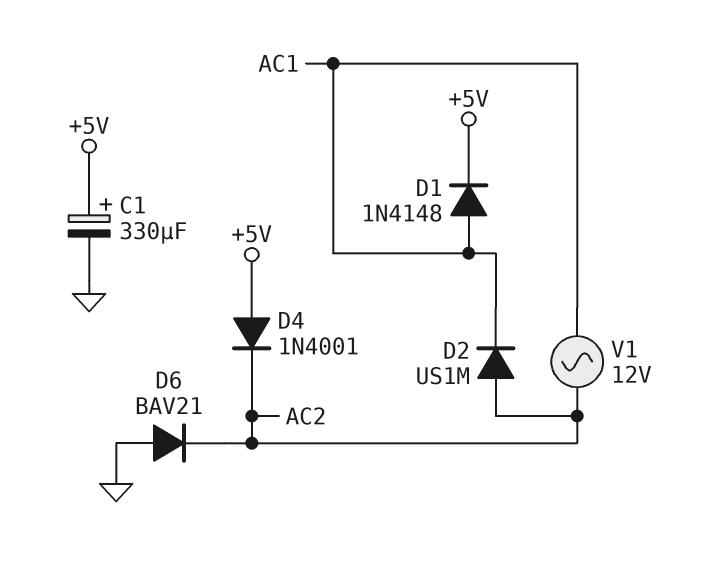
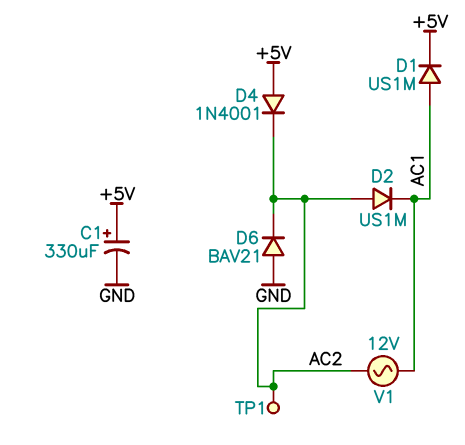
D1: diode 1N4148 (A AC1, K +5V) -> diode US1M (A AC1, K +5V)
TP1: none -> test point (AC2)

